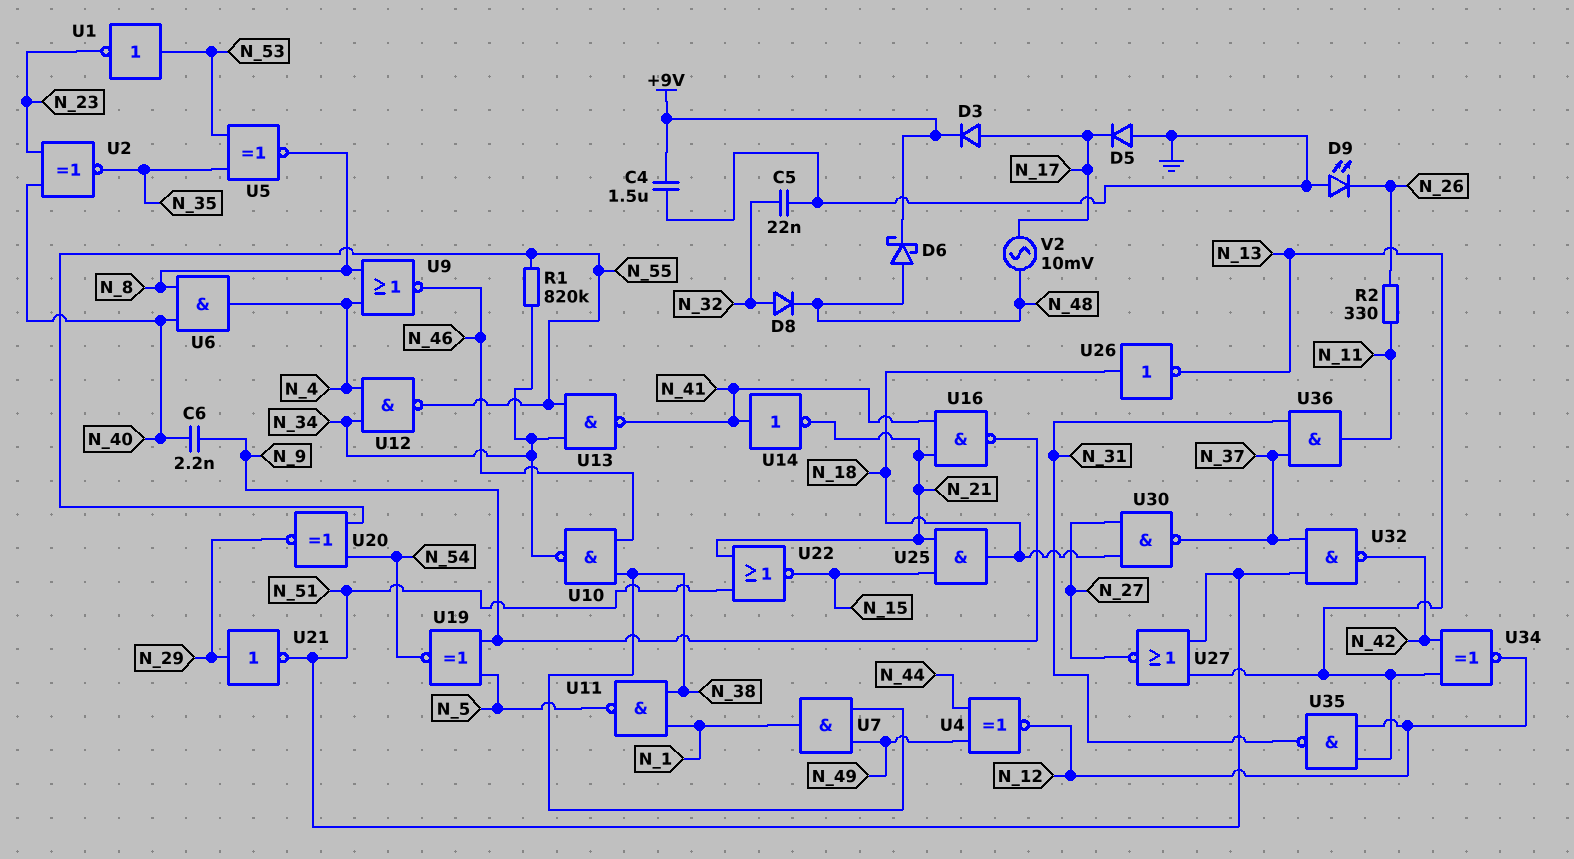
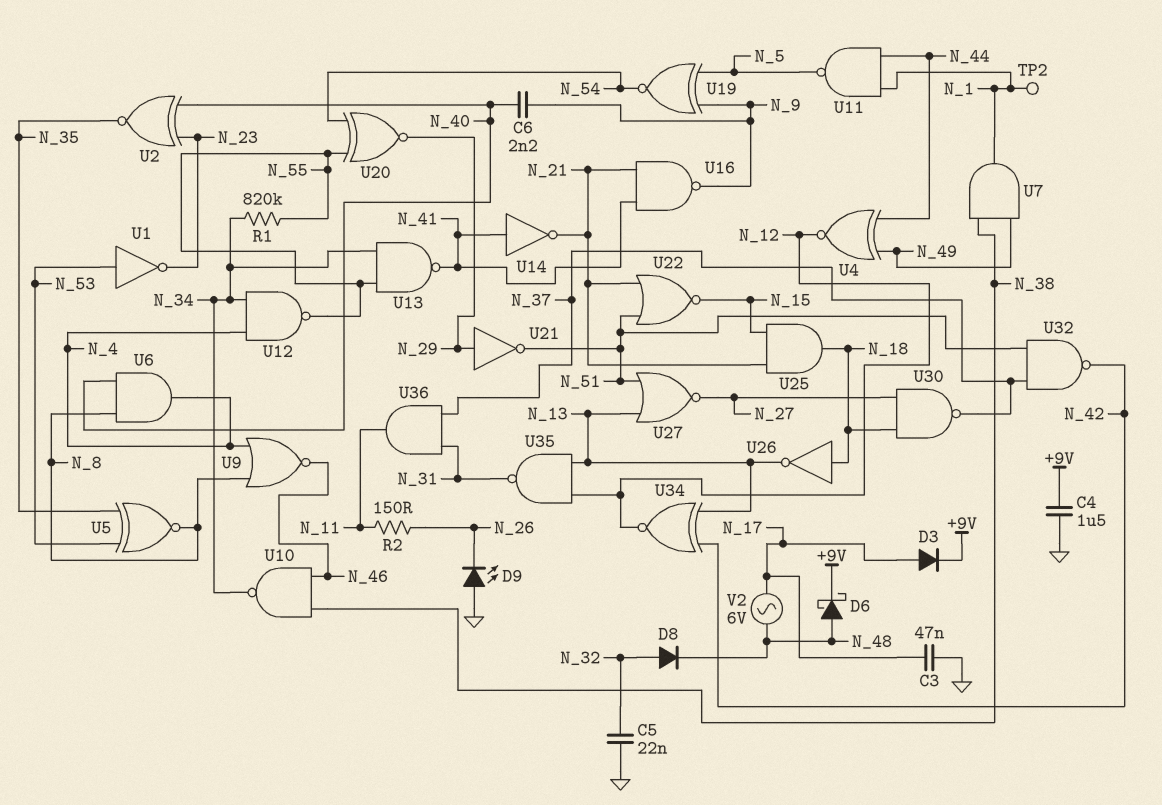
C3: none -> 47nF (GND, N_17)
D5: diode (A GND, K N_17) -> none
R2: 330 (N_11, N_26) -> 150 (N_11, N_26)
TP2: none -> test point (N_1)
U11: NAND (in N_1, in N_38, out N_5) -> NAND (in N_1, in N_44, out N_5)
V2: AC 10mV (N_17, N_48) -> AC 6V (N_17, N_48)

